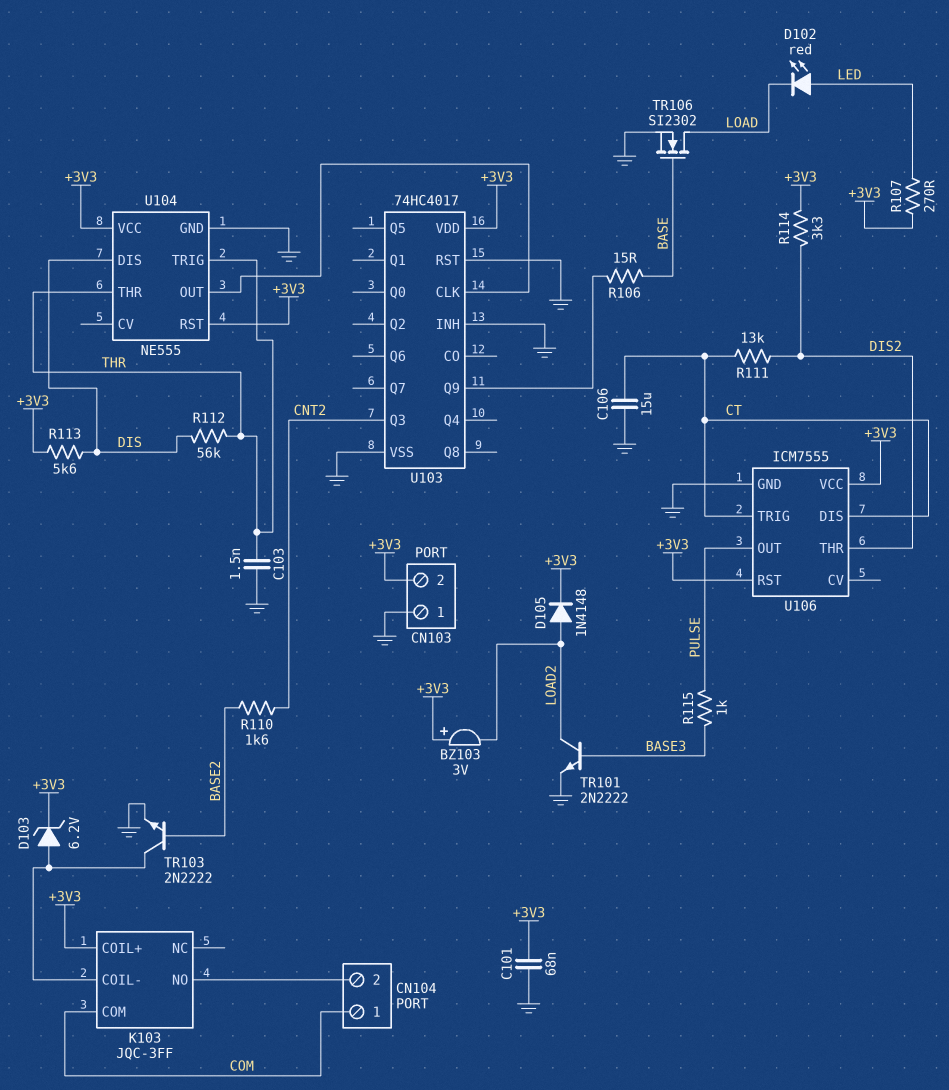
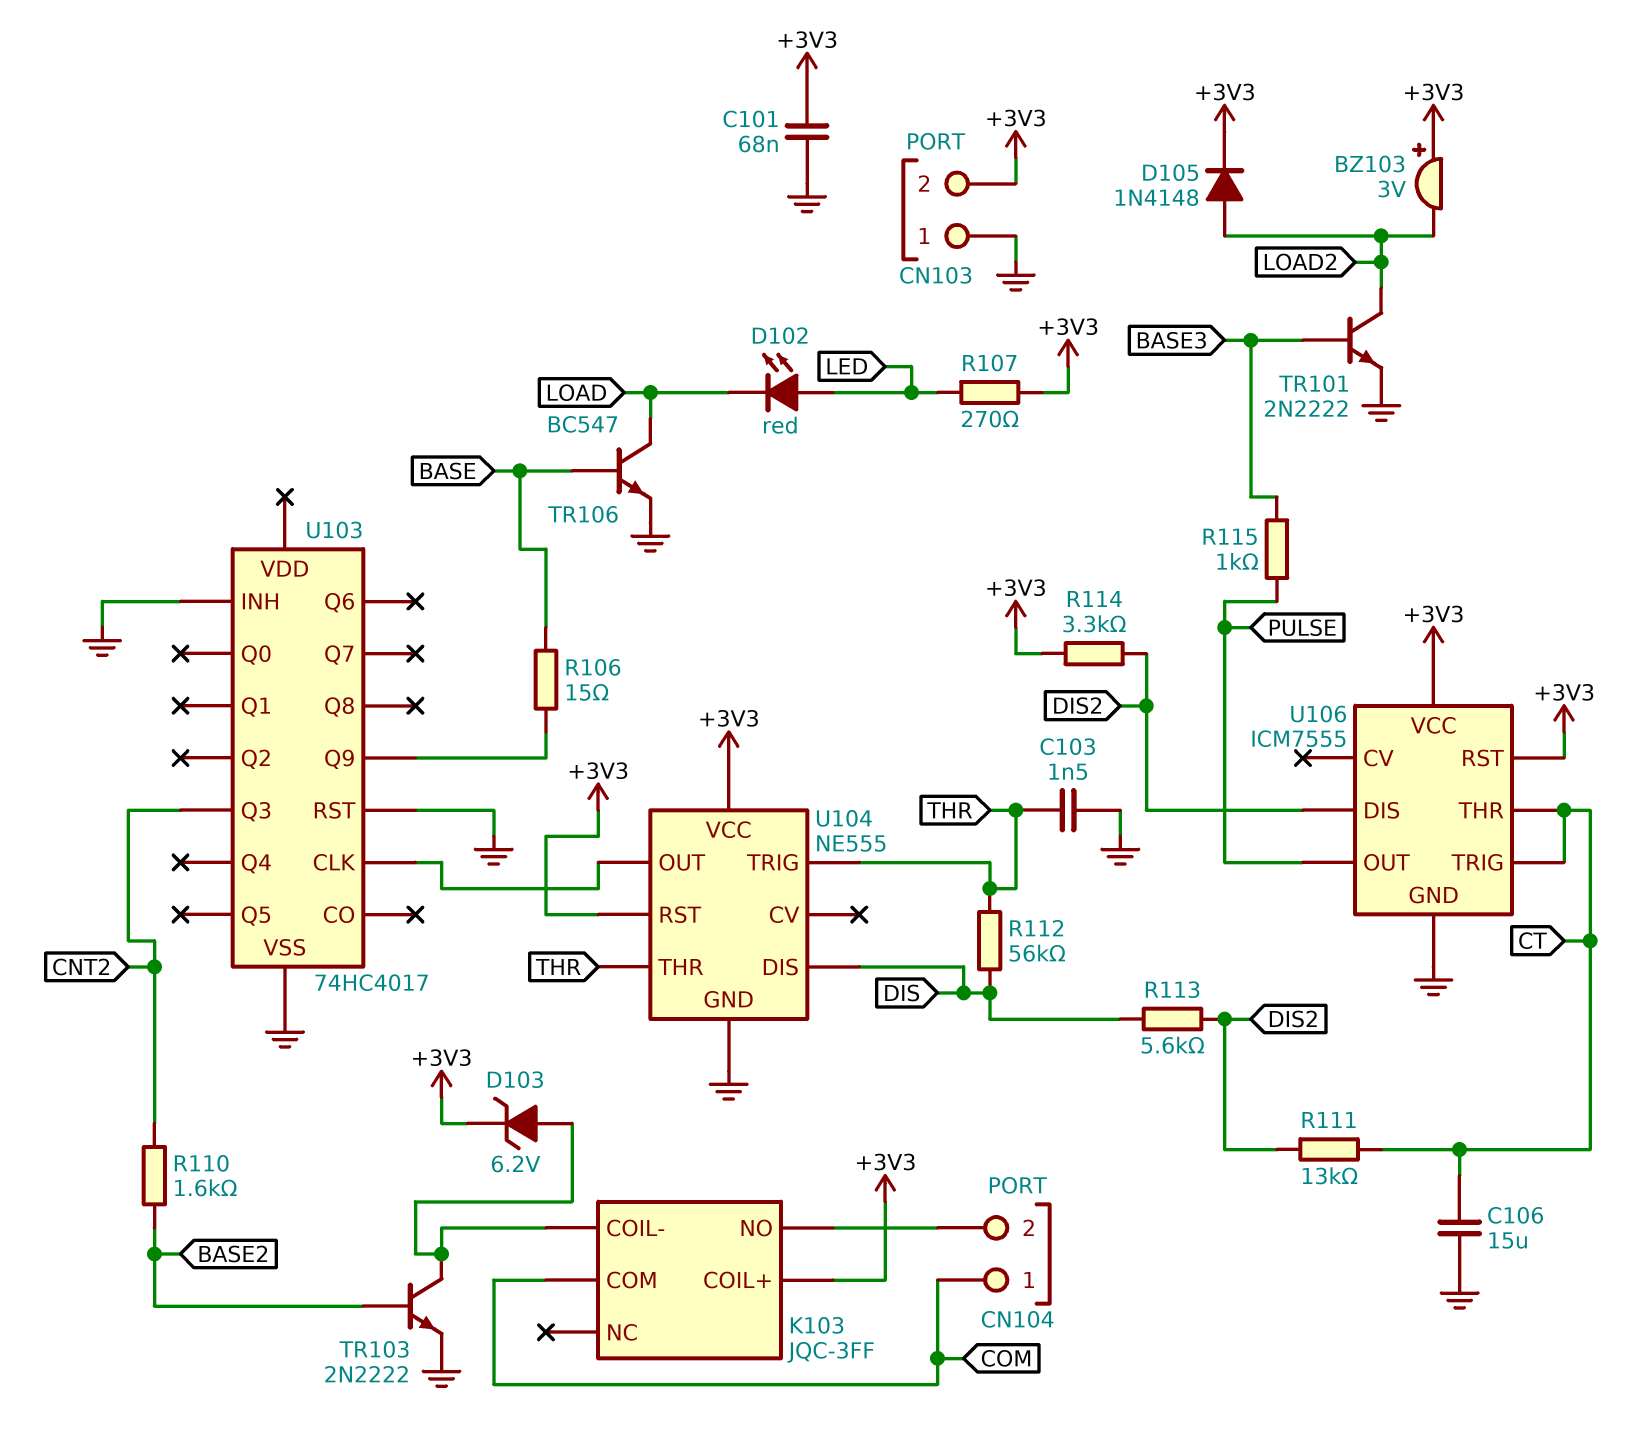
R113: 5.6k (+3V3, DIS) -> 5.6k (DIS, DIS2)
TR106: NMOS SI2302 (G BASE, D LOAD, S GND) -> NPN BC547 (B BASE, C LOAD, E GND)
U103 pin VDD: +3V3 -> none
U106 pin DIS: CT -> DIS2
U106 pin THR: DIS2 -> CT

